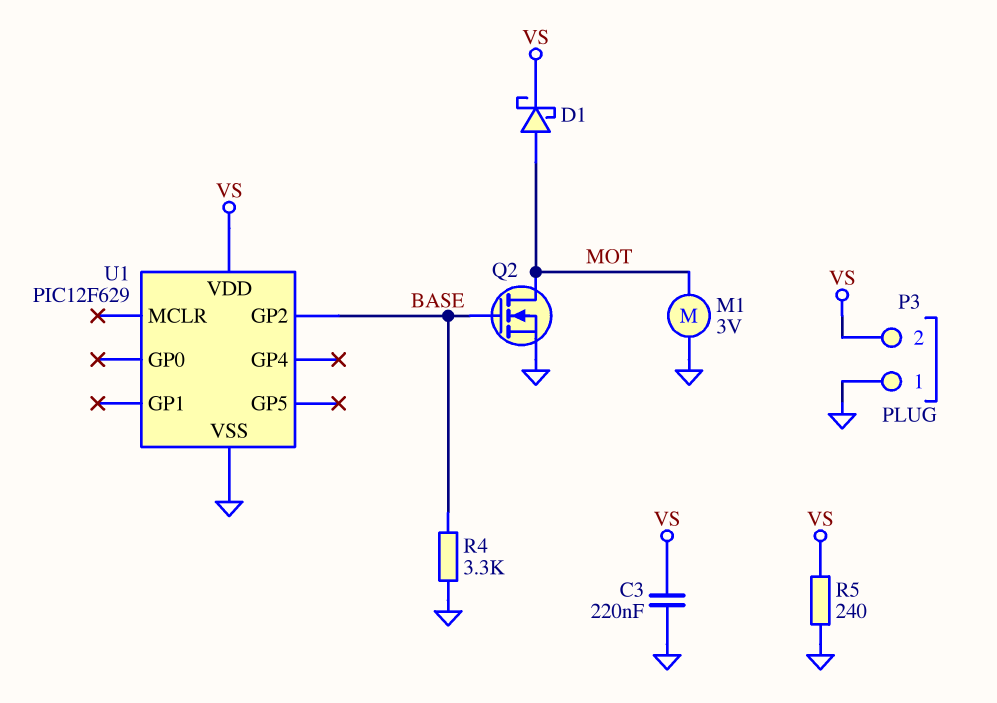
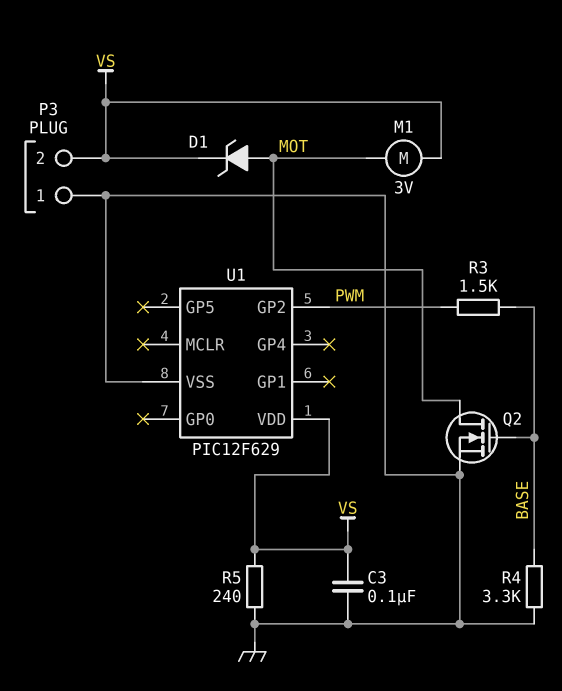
C3: 220nF (GND, VS) -> 100nF (GND, VS)
D1: schottky (A MOT, K VS) -> zener (A MOT, K VS)
M1: motor 3V (GND, MOT) -> motor 3V (MOT, VS)
R3: none -> 1.5k (BASE, PWM)
U1 pin GP2: BASE -> PWM

